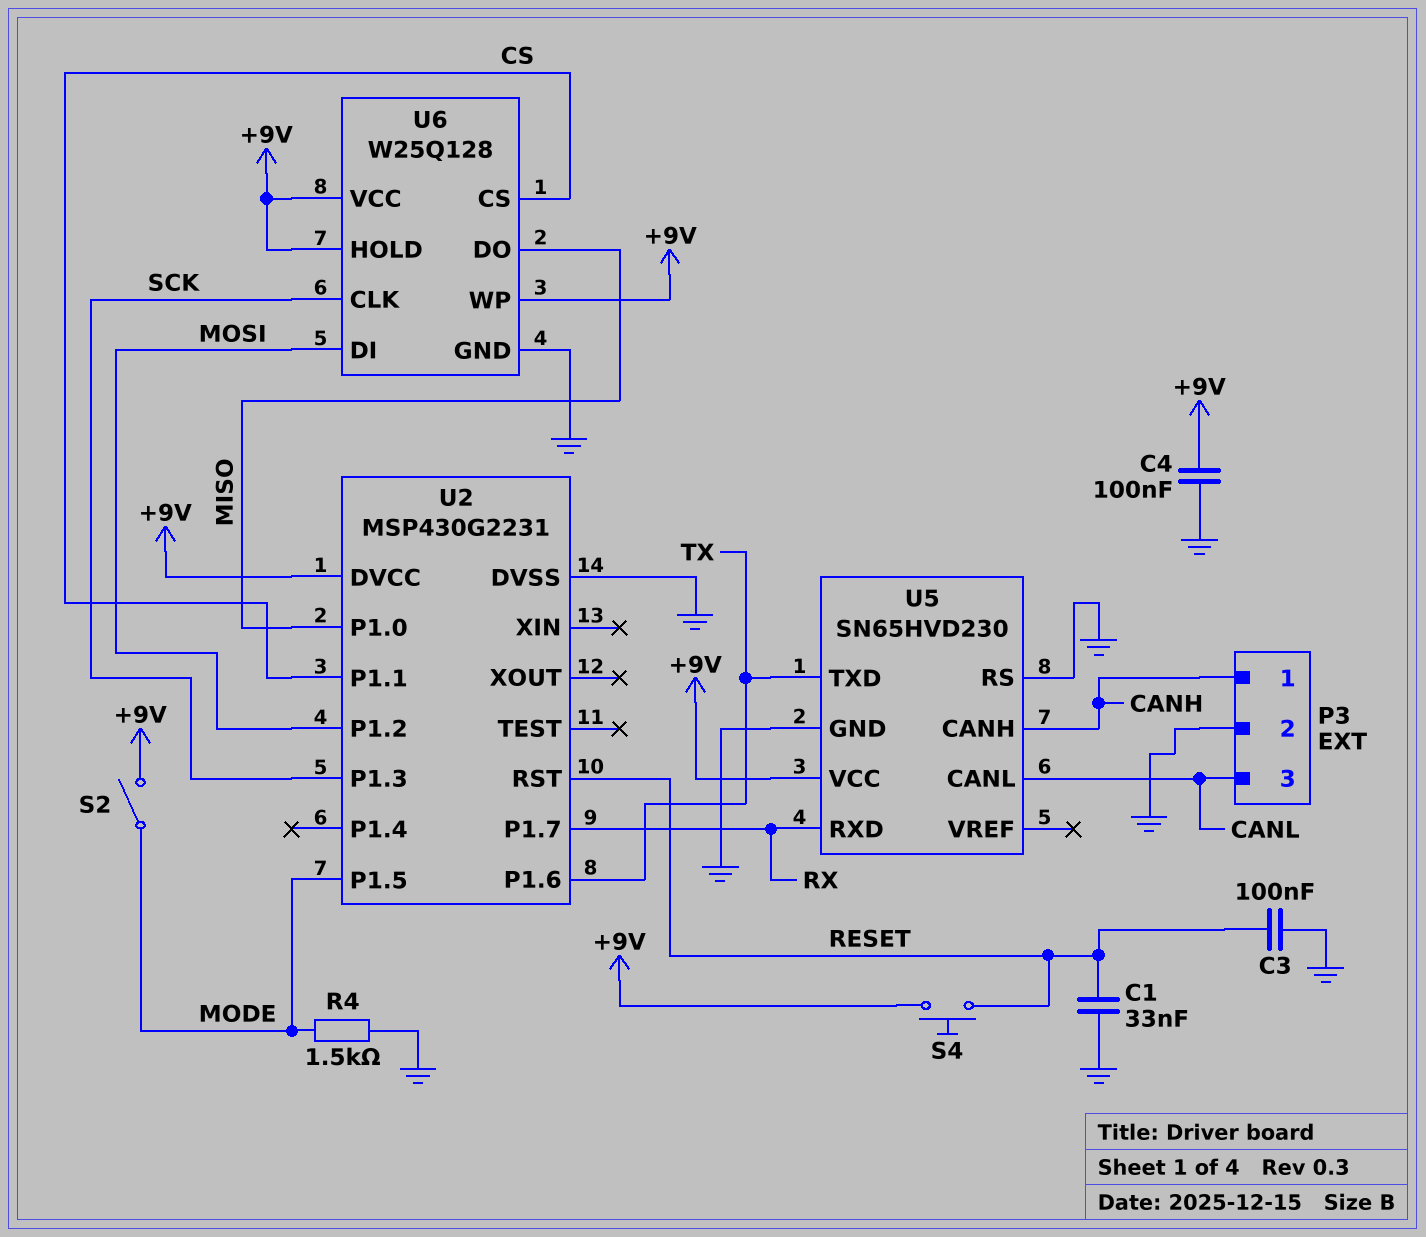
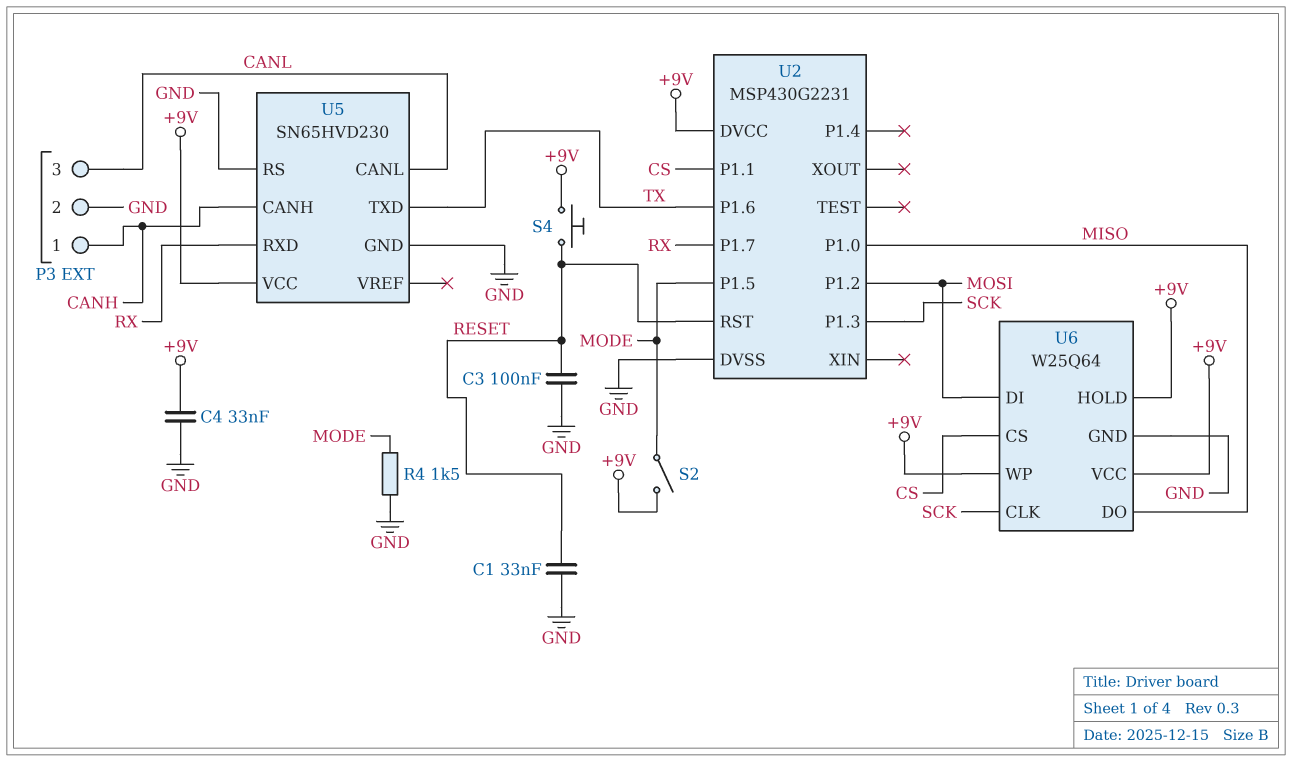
C4: 100nF (+9V, GND) -> 33nF (+9V, GND)
U6: W25Q128 -> W25Q64

